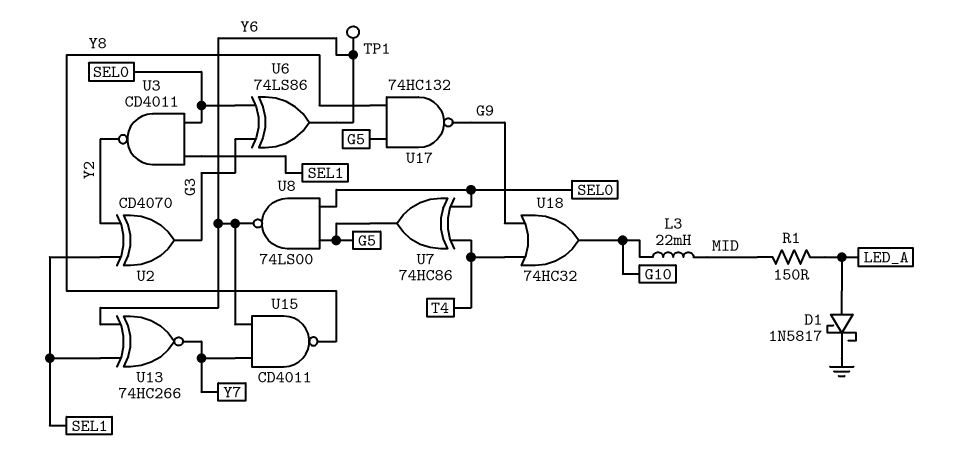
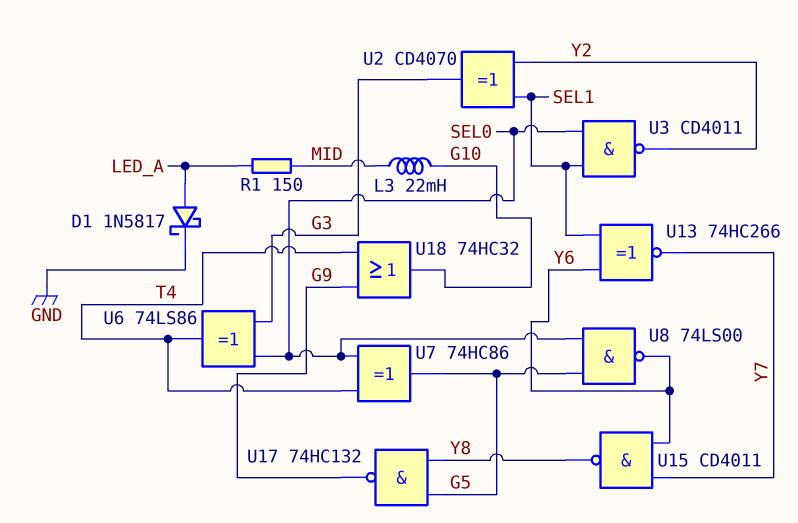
TP1: test point (Y6) -> none
U6: XOR 74LS86 (in G3, in SEL0, out Y6) -> XOR 74LS86 (in G3, in SEL0, out T4)

